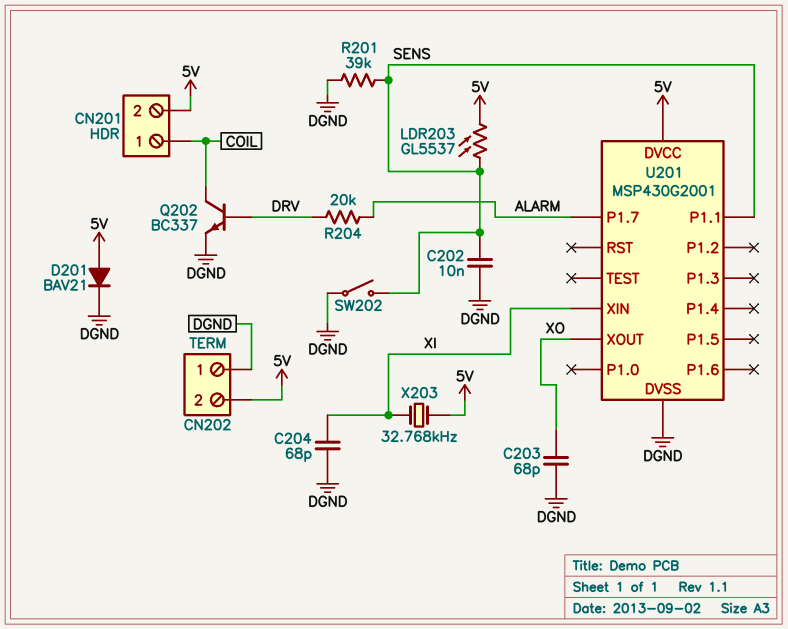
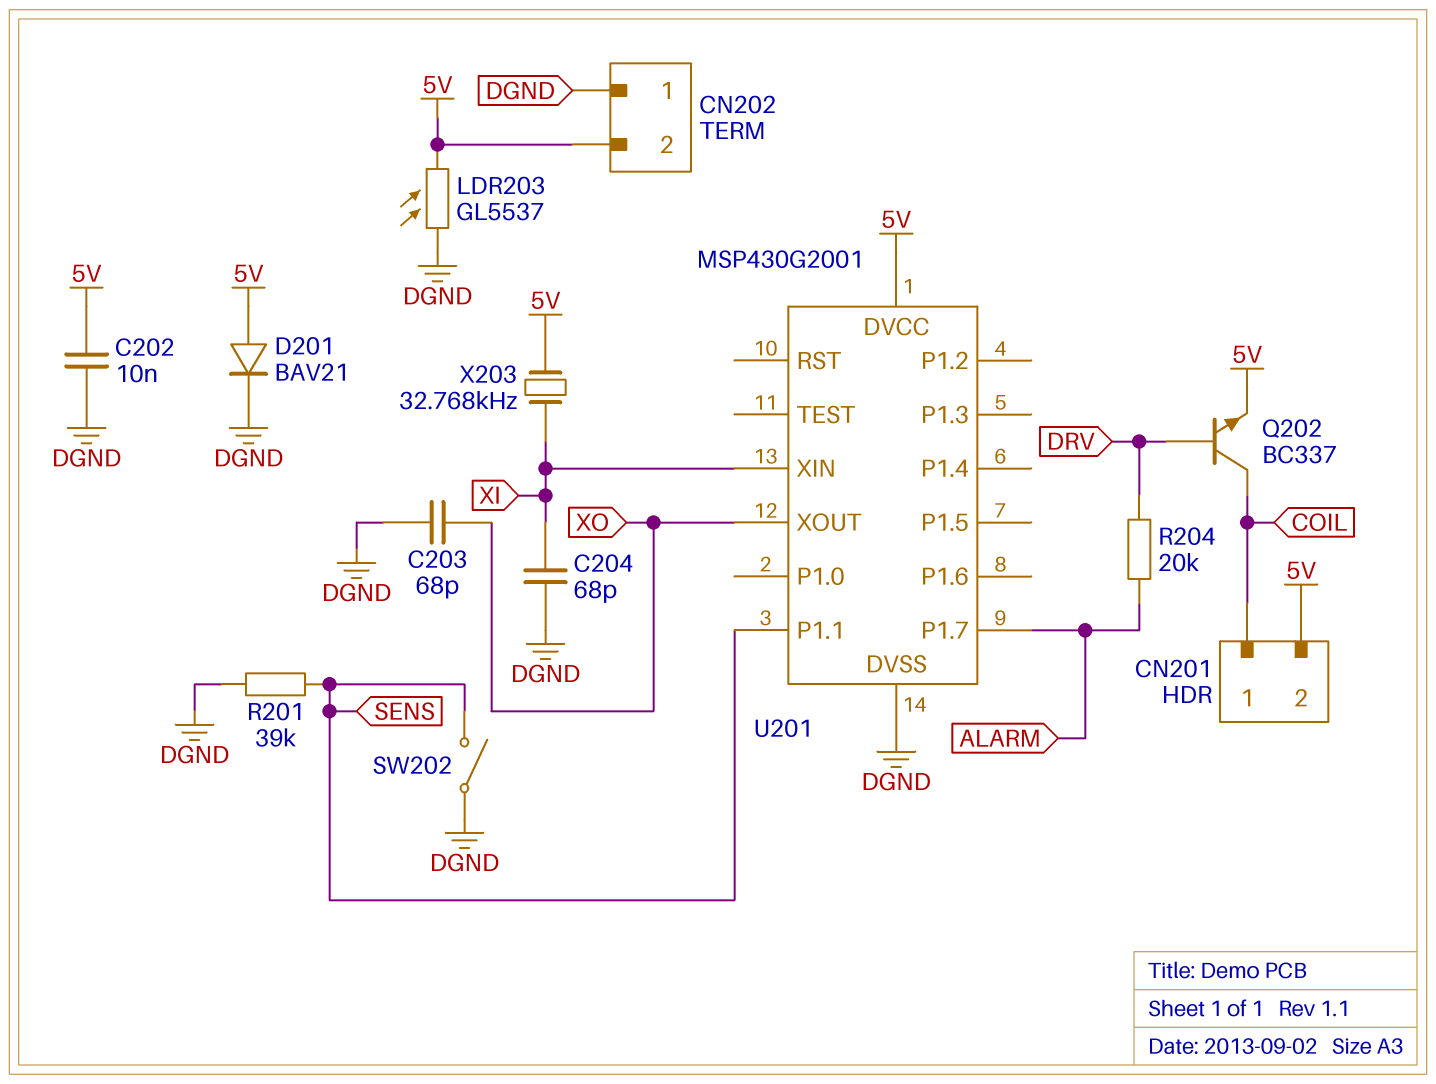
C202: 10nF (DGND, SENS) -> 10nF (5V, DGND)
LDR203: GL5537 (5V, SENS) -> GL5537 (5V, DGND)
Q202: NPN BC337 (B DRV, C COIL, E DGND) -> NPN BC337 (B DRV, C COIL, E 5V)

